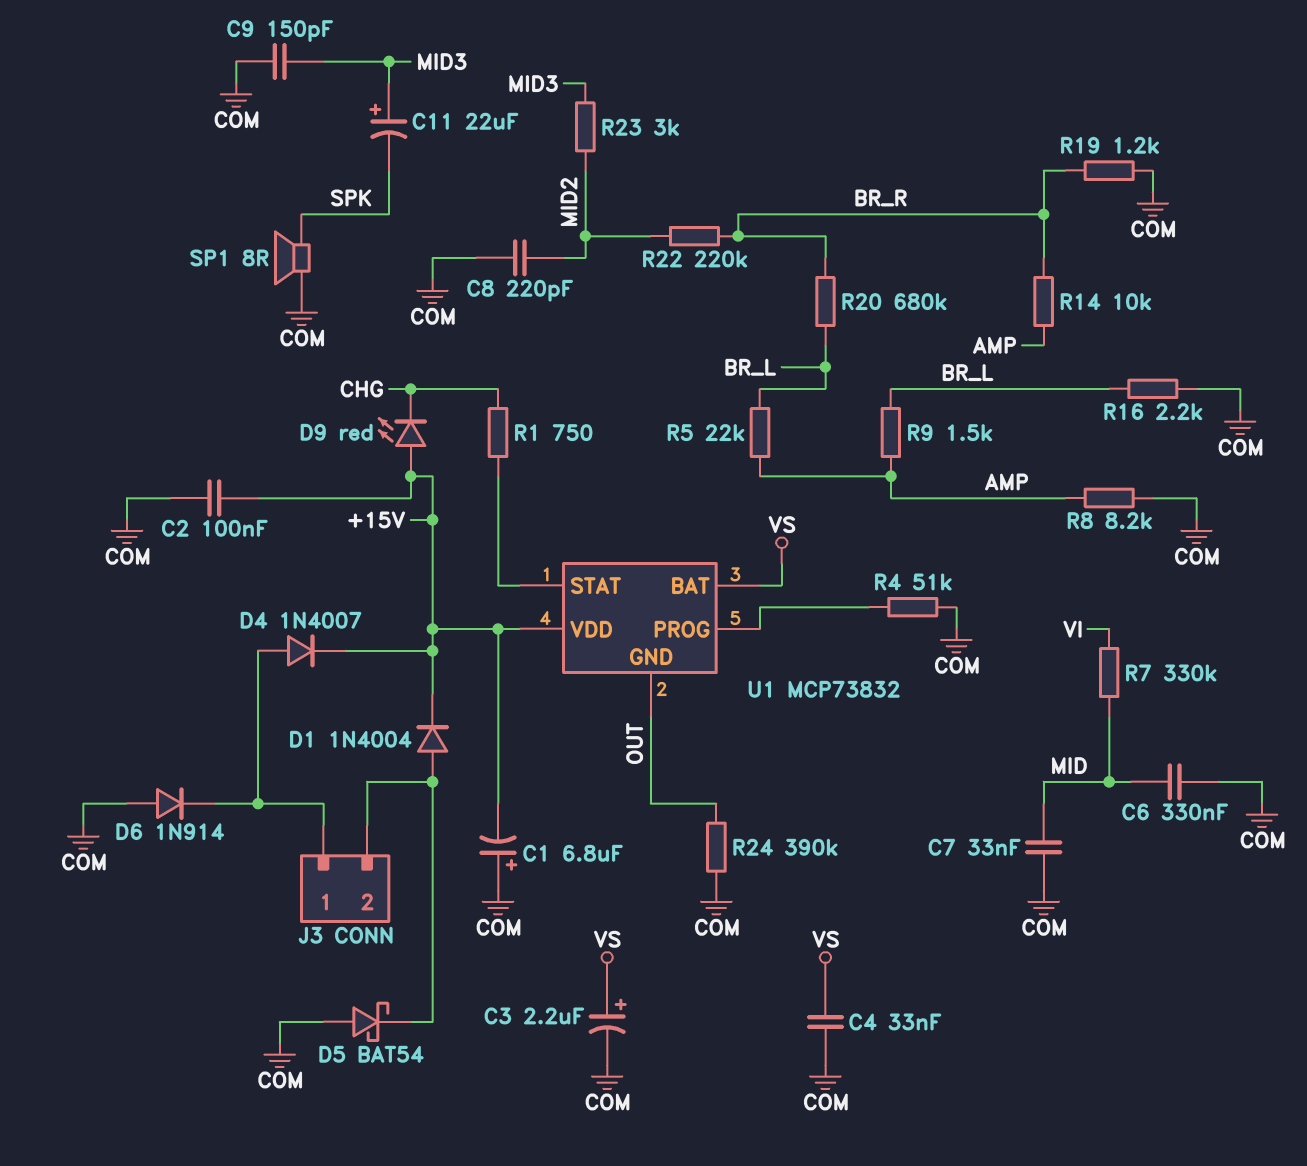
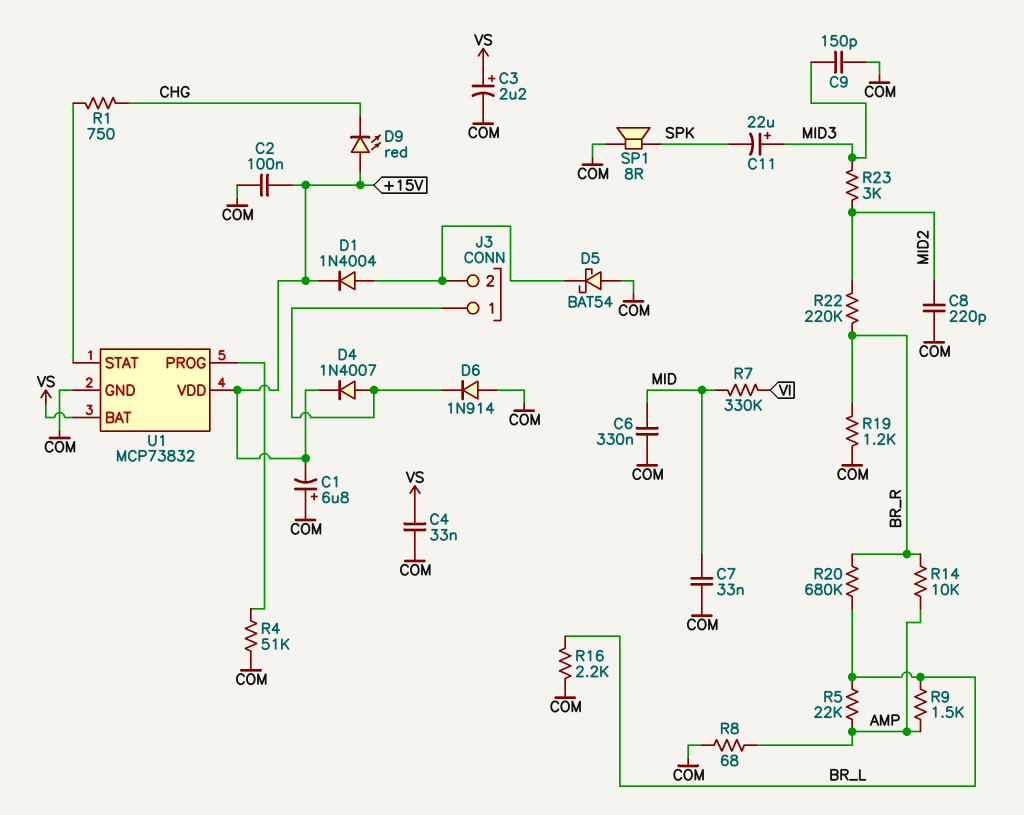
R8: 8.2k (AMP, COM) -> 68 (AMP, COM)
R24: 390k (COM, OUT) -> none
U1 pin GND: OUT -> COM

